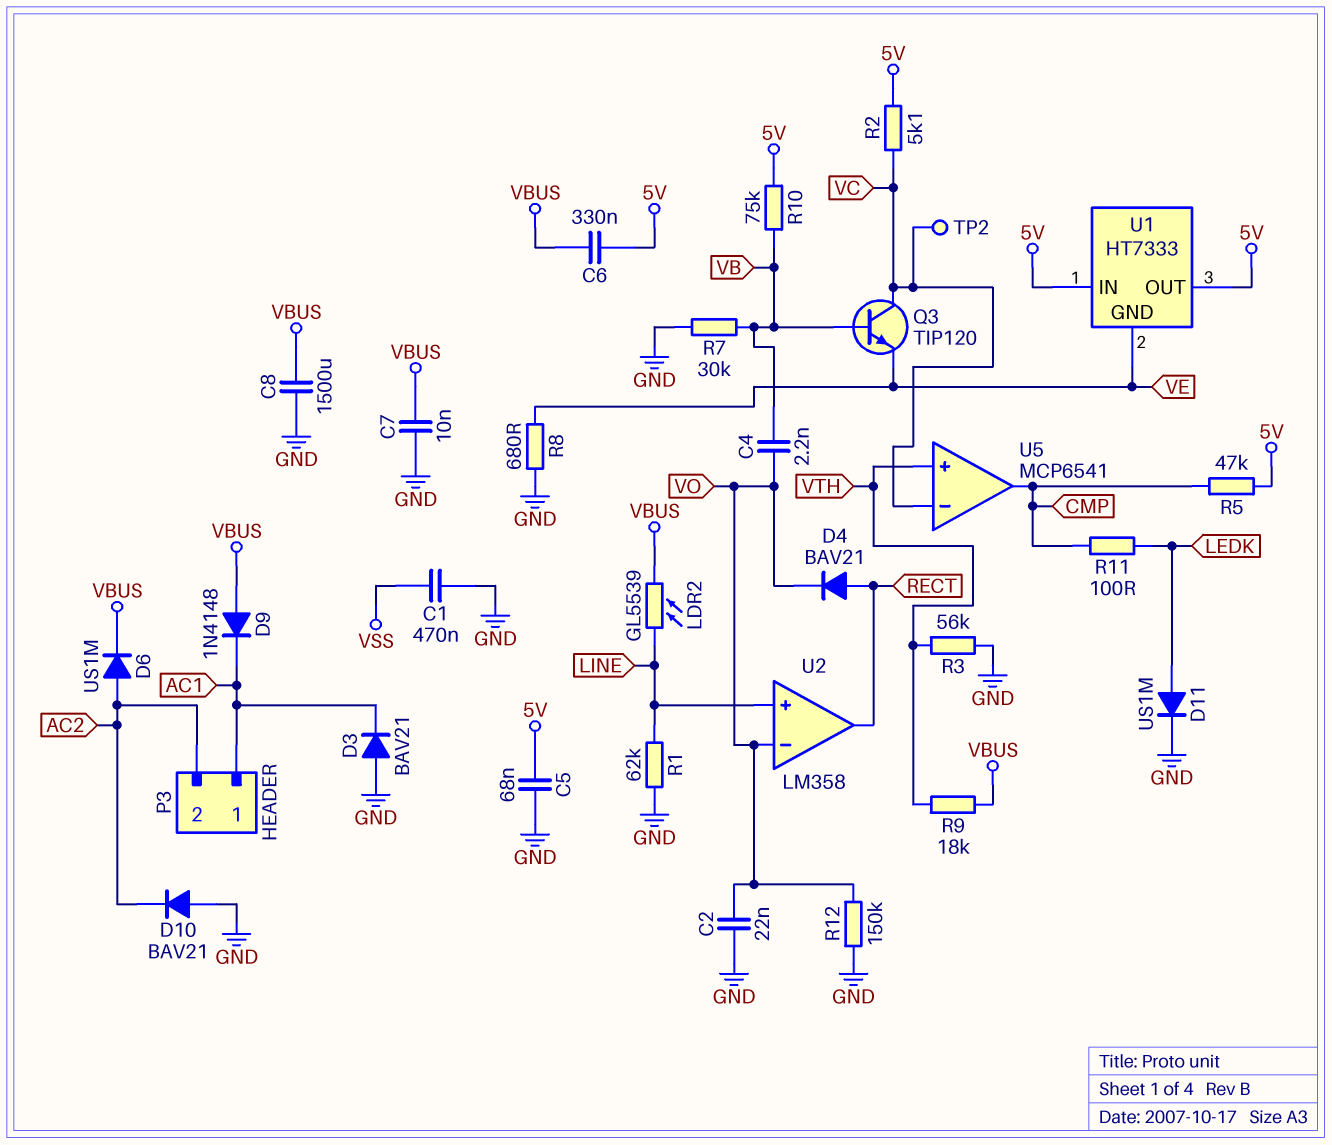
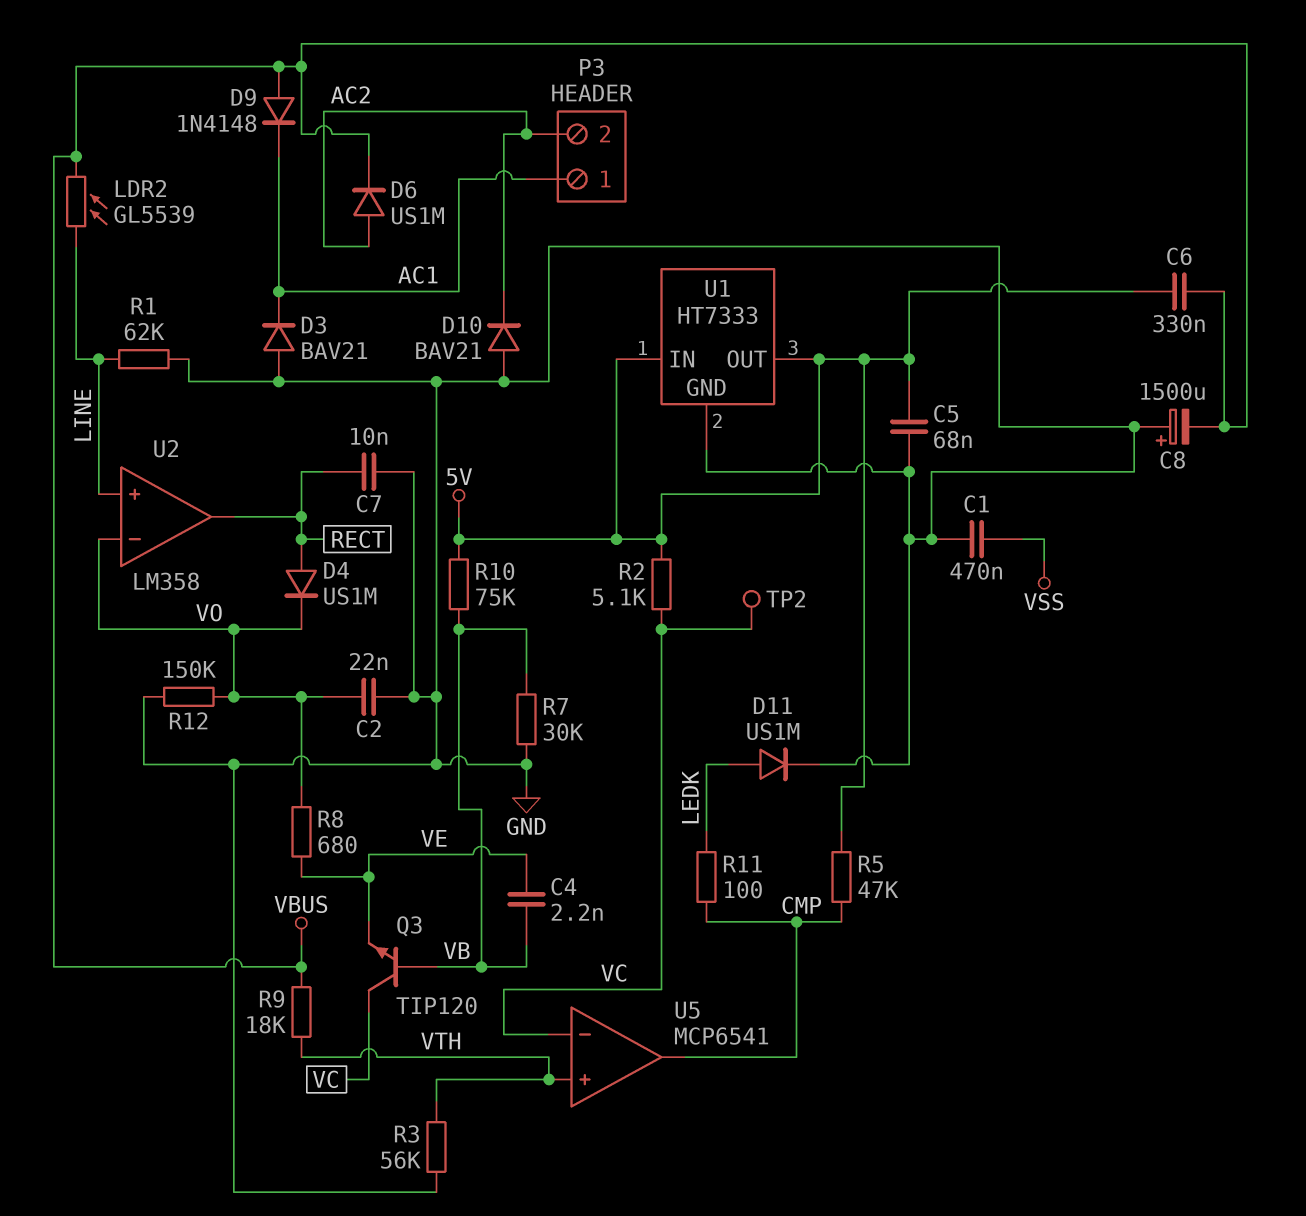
C4: 2.2nF (VB, VO) -> 2.2nF (VB, VE)
C7: 10nF (GND, VBUS) -> 10nF (GND, RECT)
C8: 1500uF (GND, VBUS) -> 1500uF (plus GND, minus VBUS)
D4: diode BAV21 (A RECT, K VO) -> diode US1M (A RECT, K VO)
R8: 680 (GND, VE) -> 680 (VE, VO)
U1 pin GND: VE -> GND

